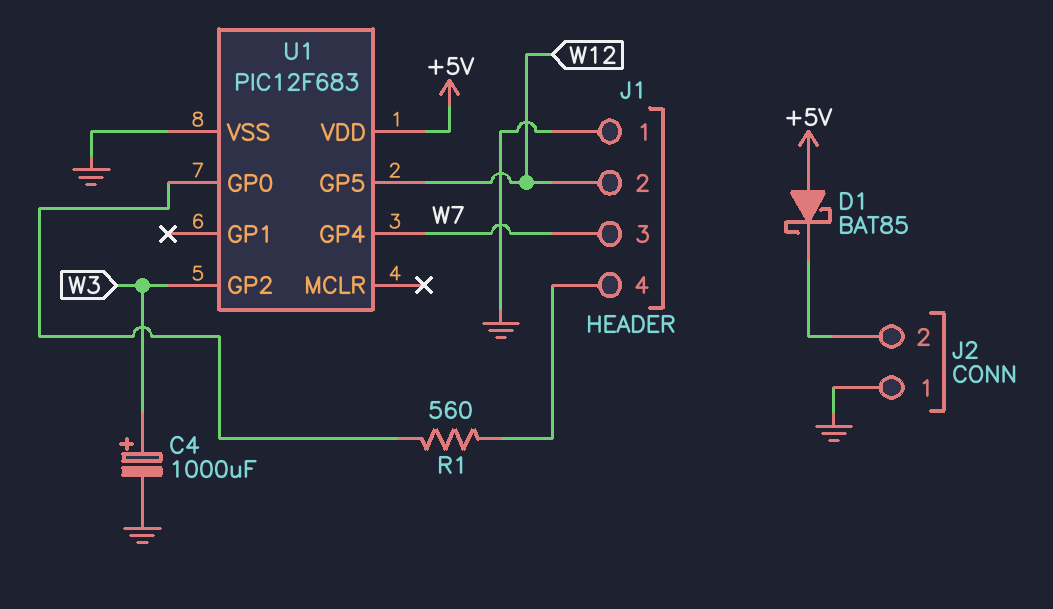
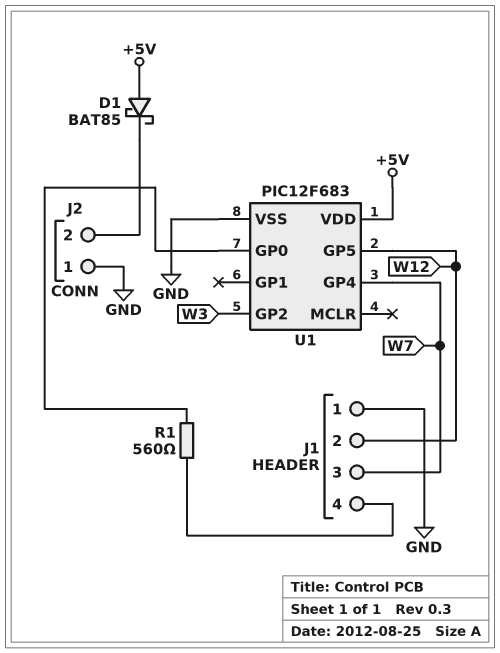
C4: 1000uF (plus W3, minus GND) -> none

